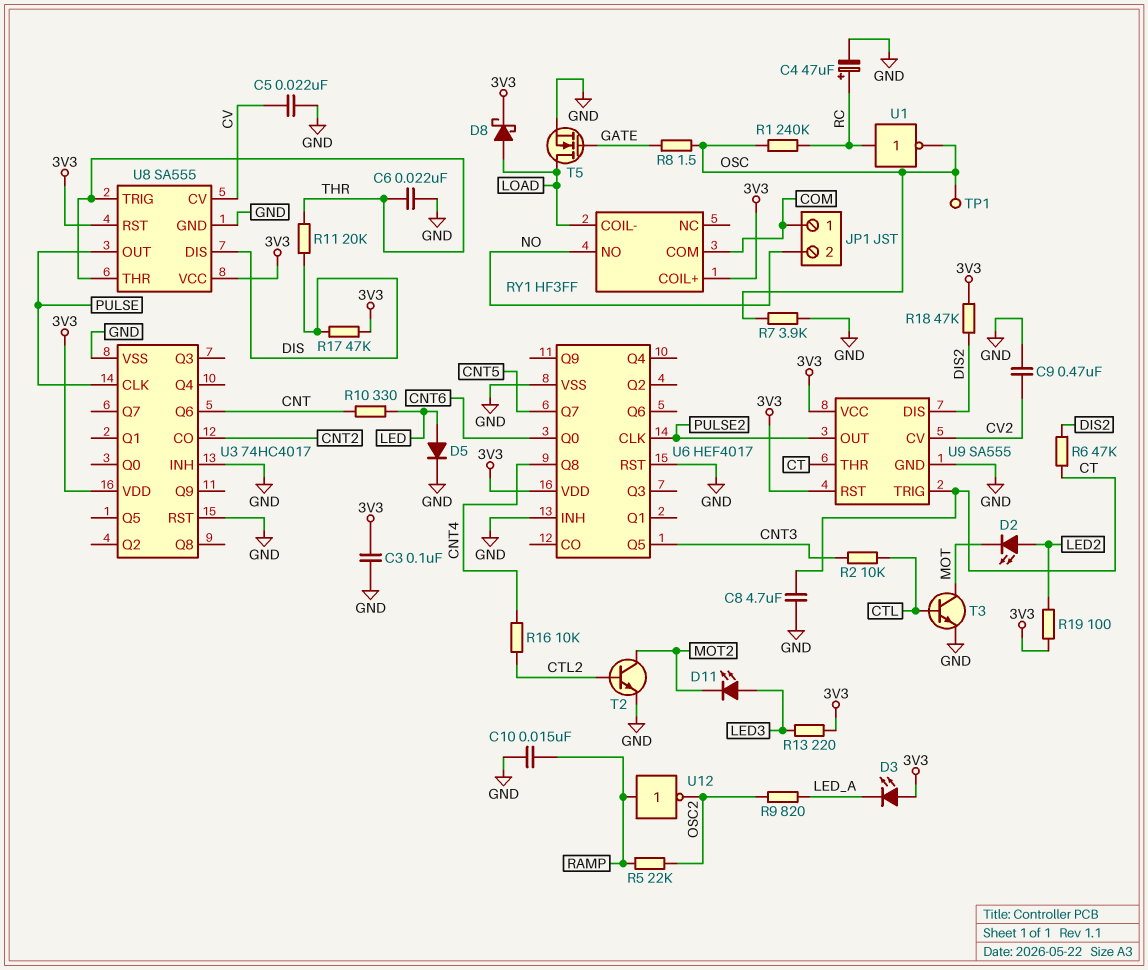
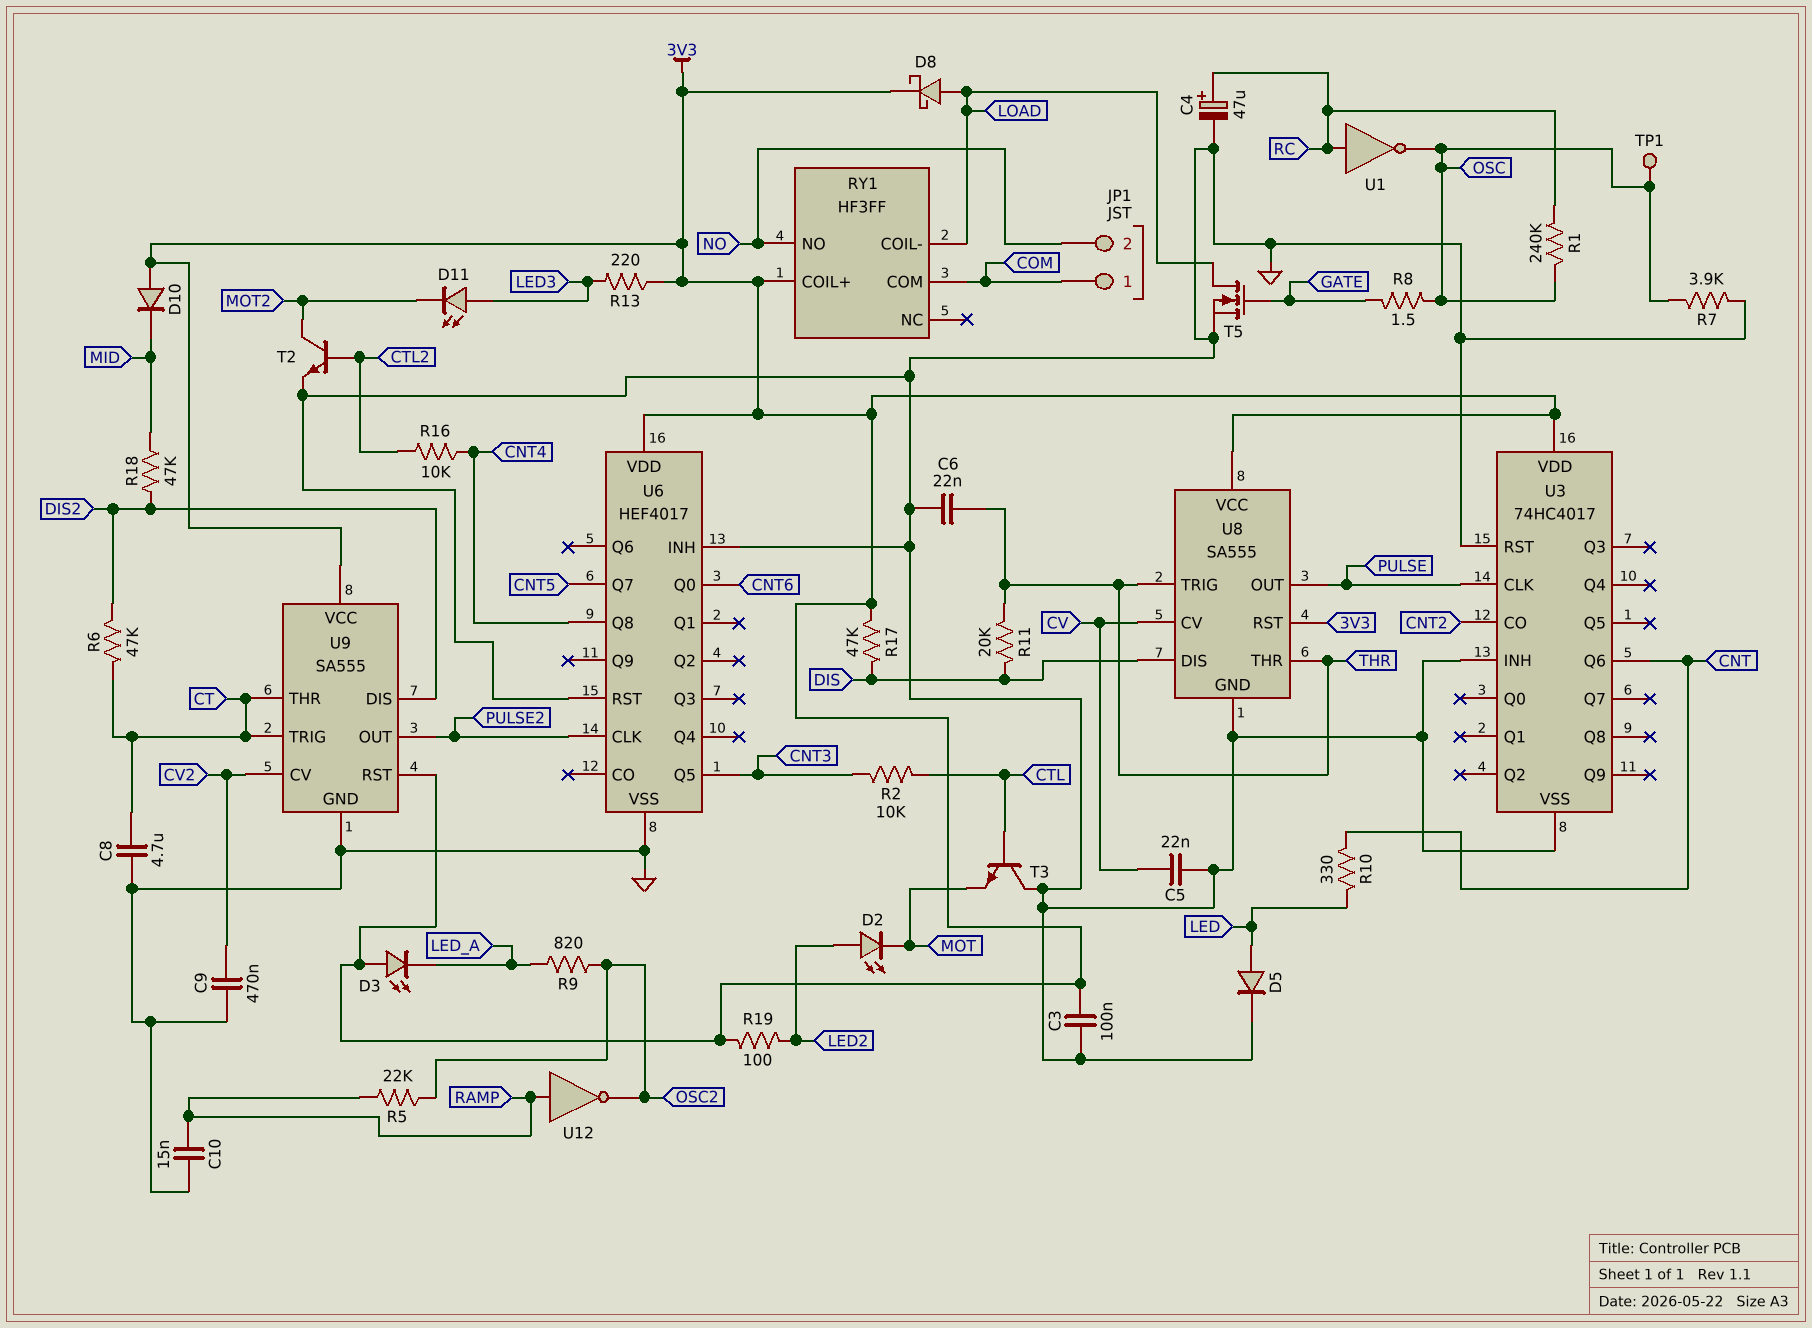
D10: none -> diode (A 3V3, K MID)
R18: 47k (3V3, DIS2) -> 47k (DIS2, MID)
T3: NPN (B CTL, C MOT, E GND) -> NPN (B CTL, C GND, E MOT)

